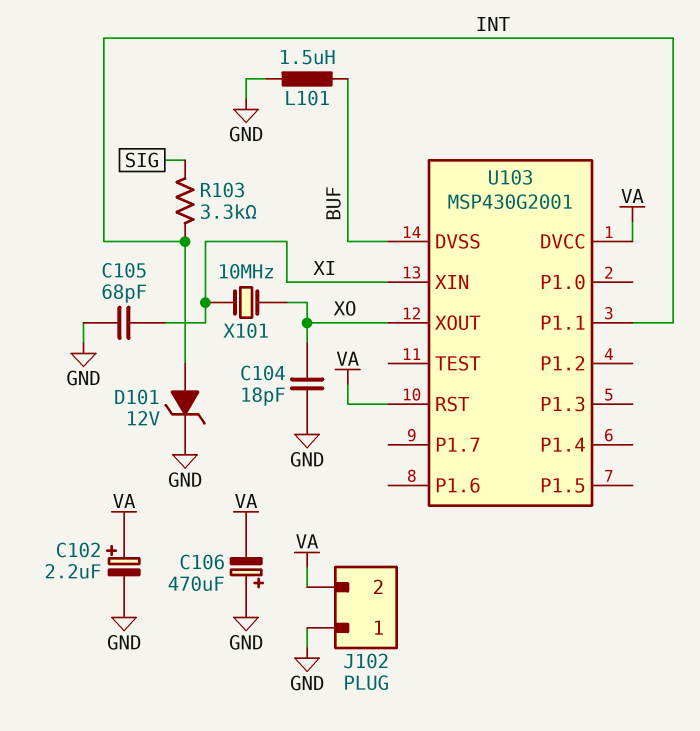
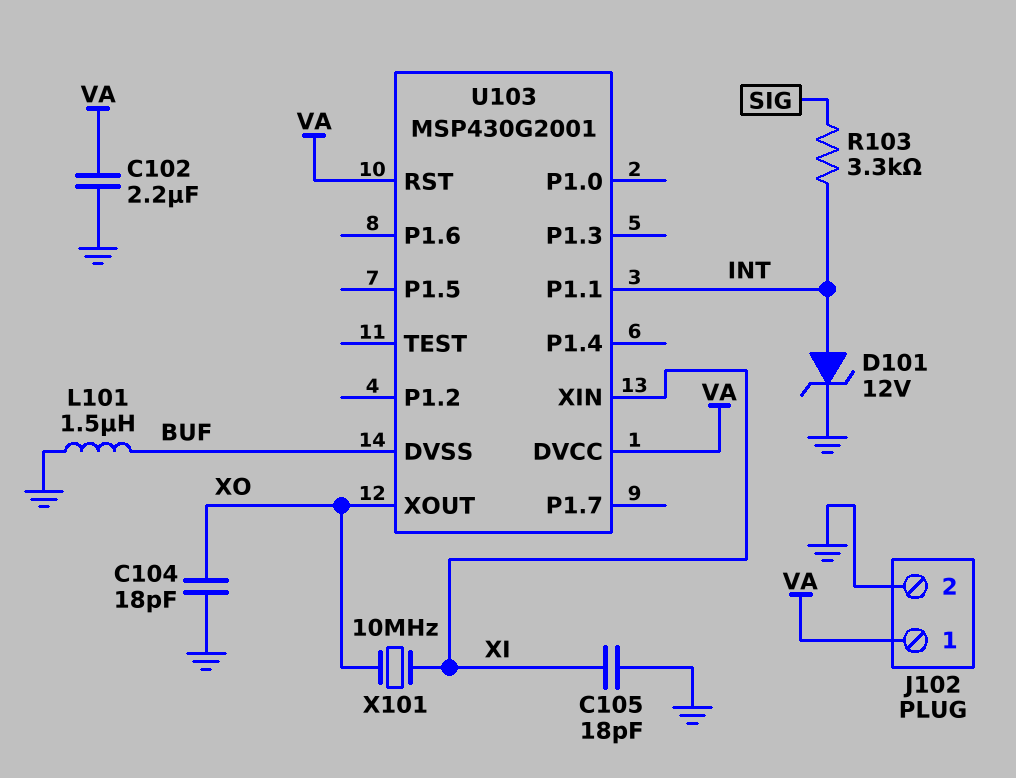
C102: 2.2uF (plus VA, minus GND) -> 2.2uF (GND, VA)
C105: 68pF (GND, XI) -> 18pF (GND, XI)
C106: 470uF (plus GND, minus VA) -> none
J102 pin 1: GND -> VA
J102 pin 2: VA -> GND

